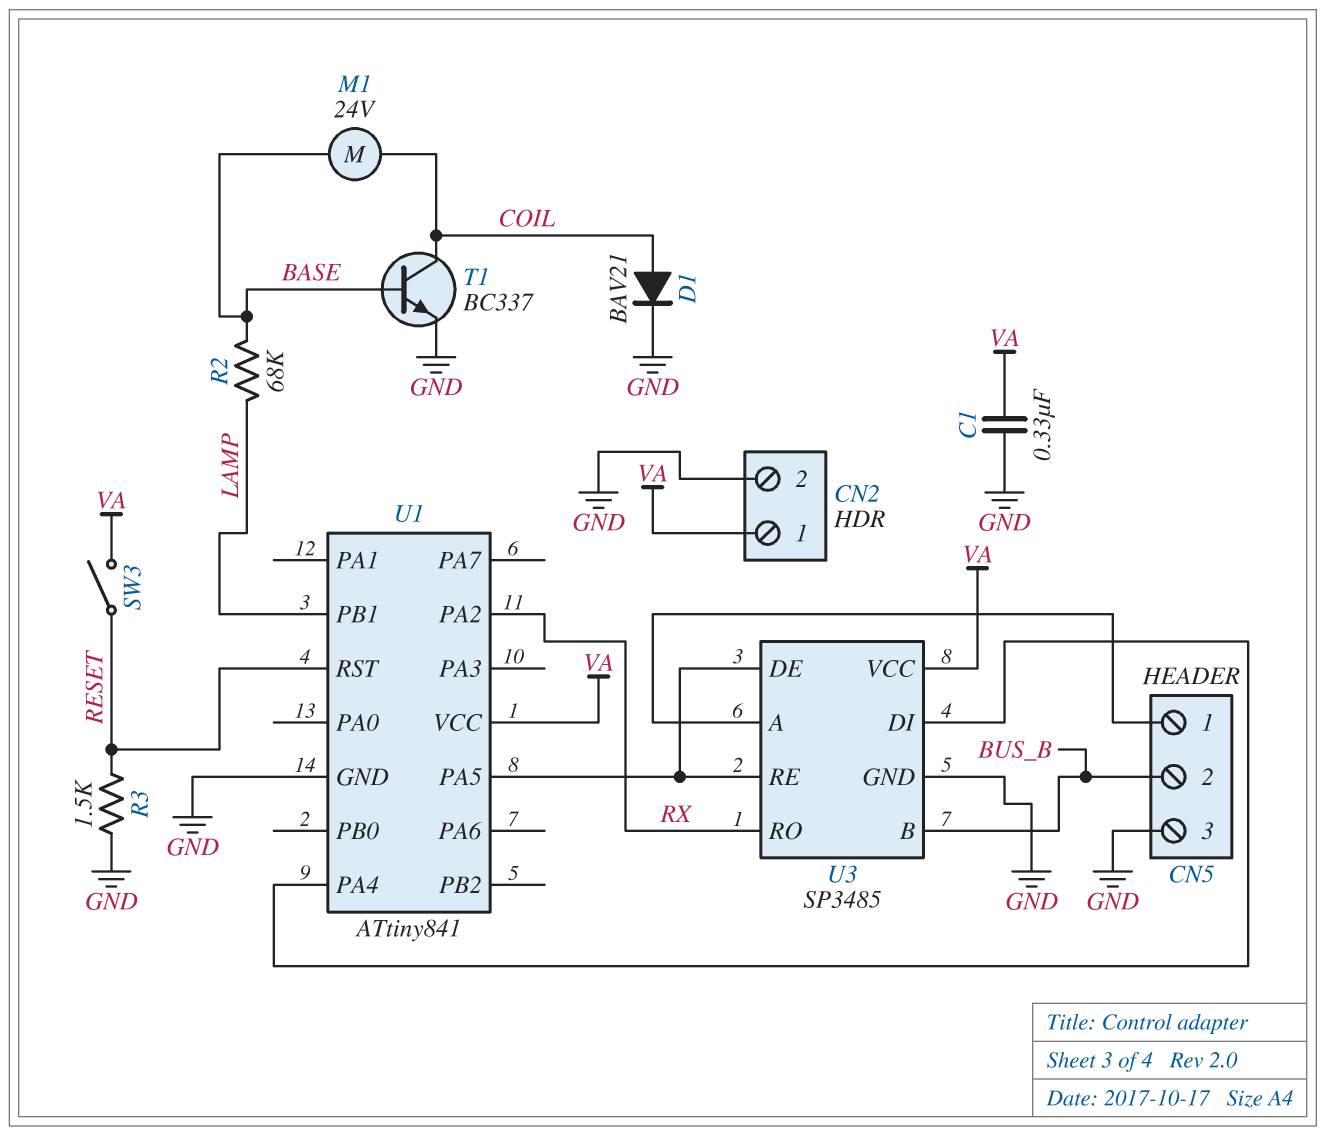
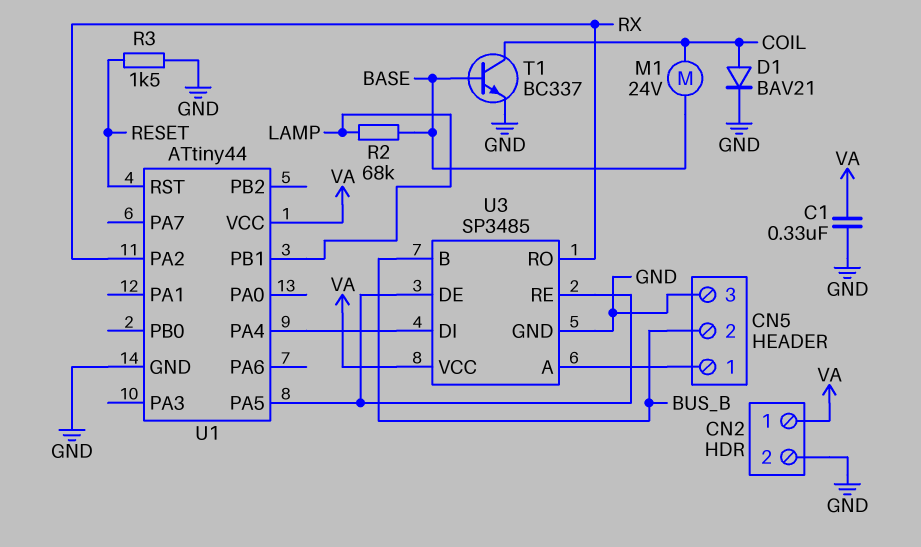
SW3: switch (RESET, VA) -> none
U1: ATtiny841 -> ATtiny44

